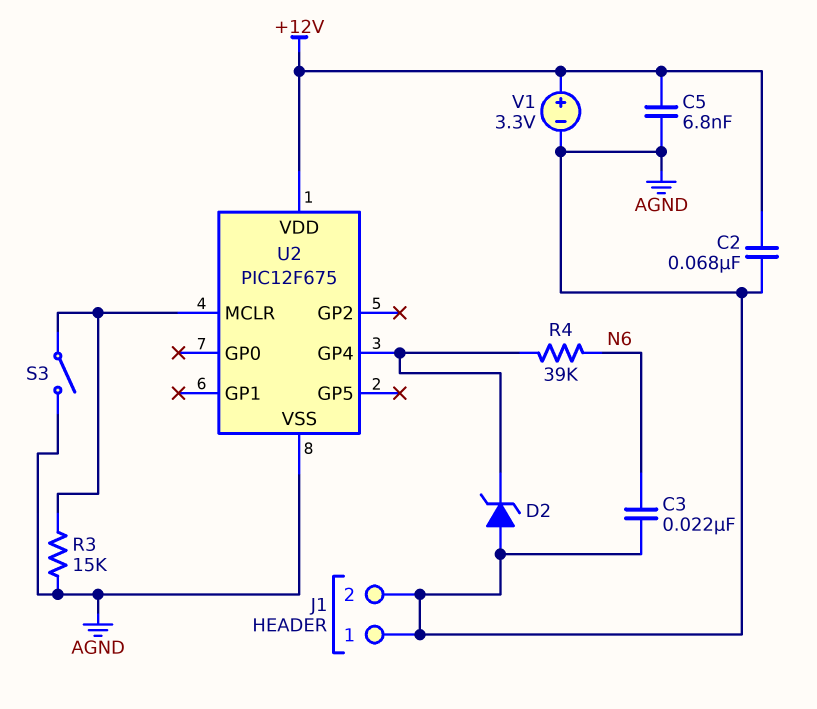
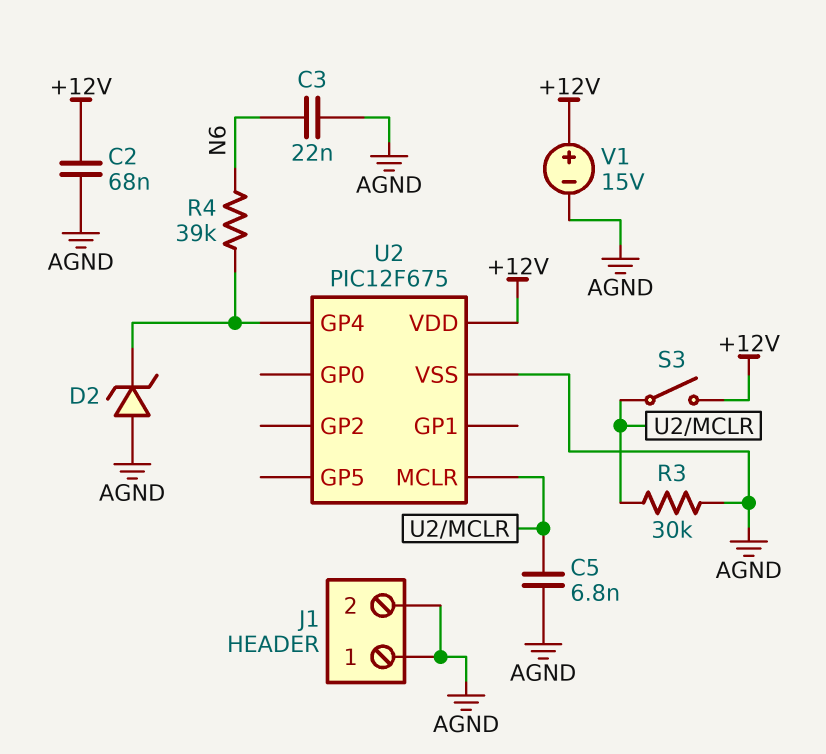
C5: 6.8nF (+12V, AGND) -> 6.8nF (AGND, U2/MCLR)
R3: 15k (AGND, U2/MCLR) -> 30k (AGND, U2/MCLR)
S3: switch (AGND, U2/MCLR) -> switch (+12V, U2/MCLR)
V1: 3.3V (plus +12V, minus AGND) -> 15V (plus +12V, minus AGND)

